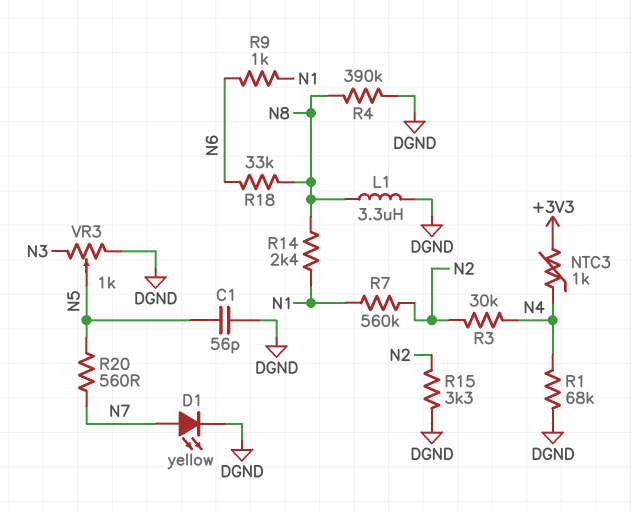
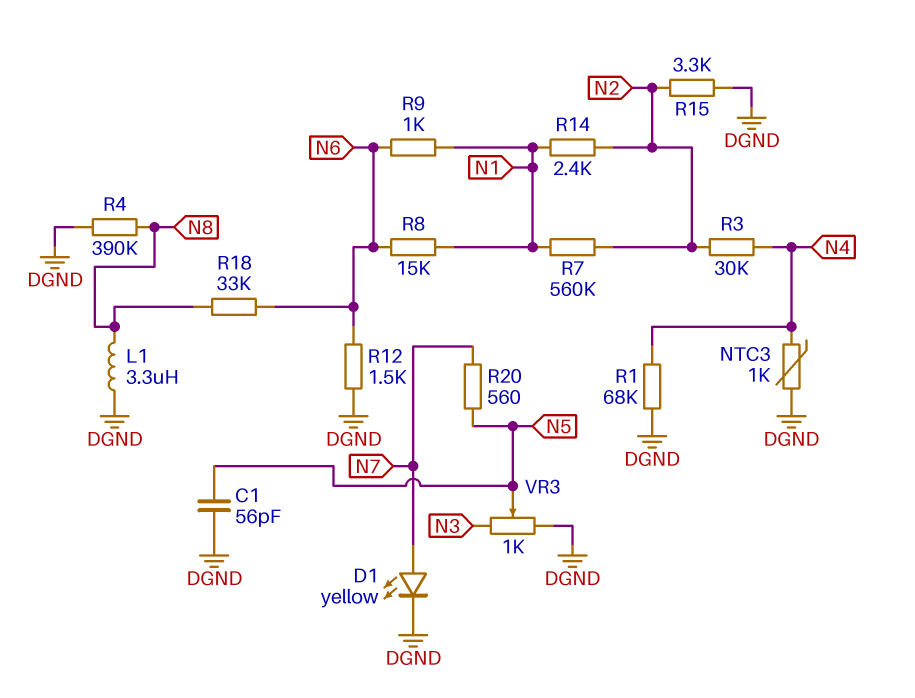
NTC3: 1k (+3V3, N4) -> 1k (DGND, N4)
R8: none -> 15k (N1, N6)
R12: none -> 1.5k (DGND, N6)
R14: 2.4k (N1, N8) -> 2.4k (N1, N2)

